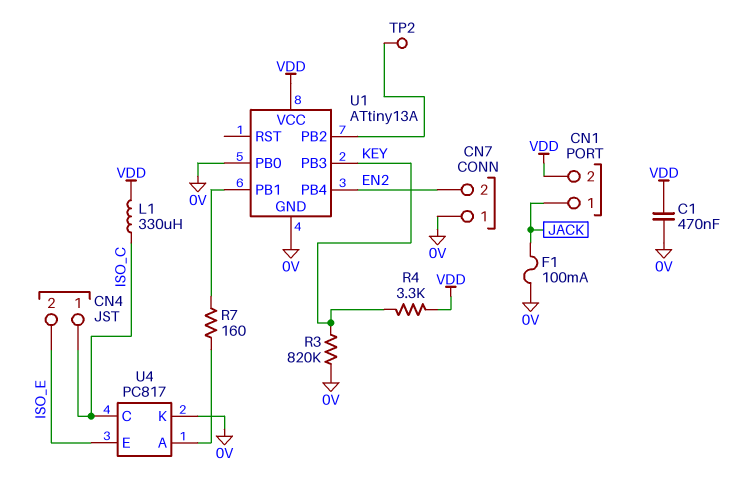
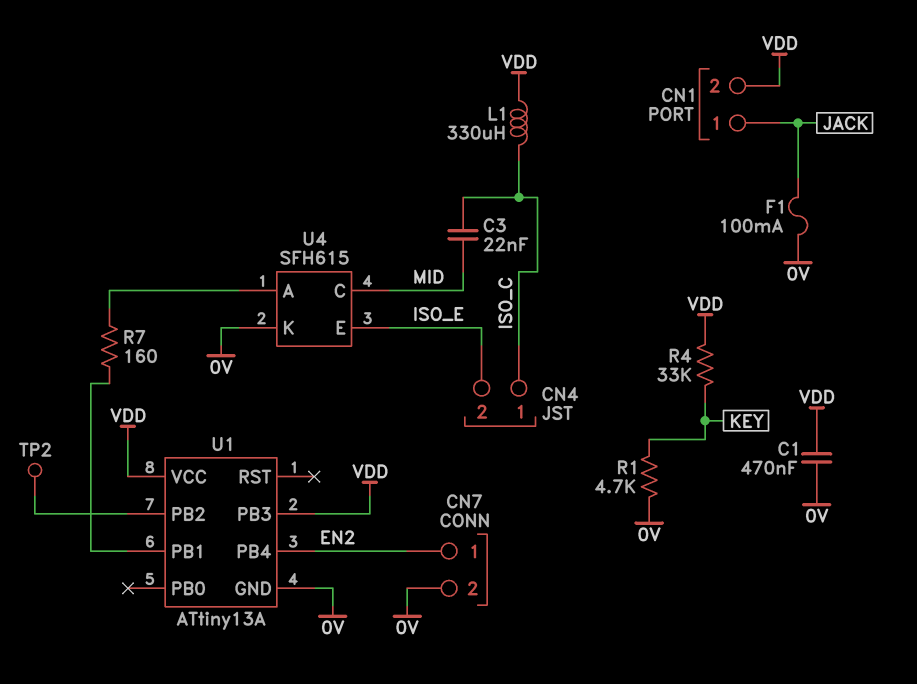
C3: none -> 22nF (ISO_C, MID)
CN7 pin 1: 0V -> EN2
CN7 pin 2: EN2 -> 0V
R1: none -> 4.7k (0V, KEY)
R3: 820k (0V, KEY) -> none
R4: 3.3k (KEY, VDD) -> 33k (KEY, VDD)
U1 pin PB0: 0V -> none
U1 pin PB3: KEY -> VDD
U4: PC817 -> SFH615
U4 pin C: ISO_C -> MID

